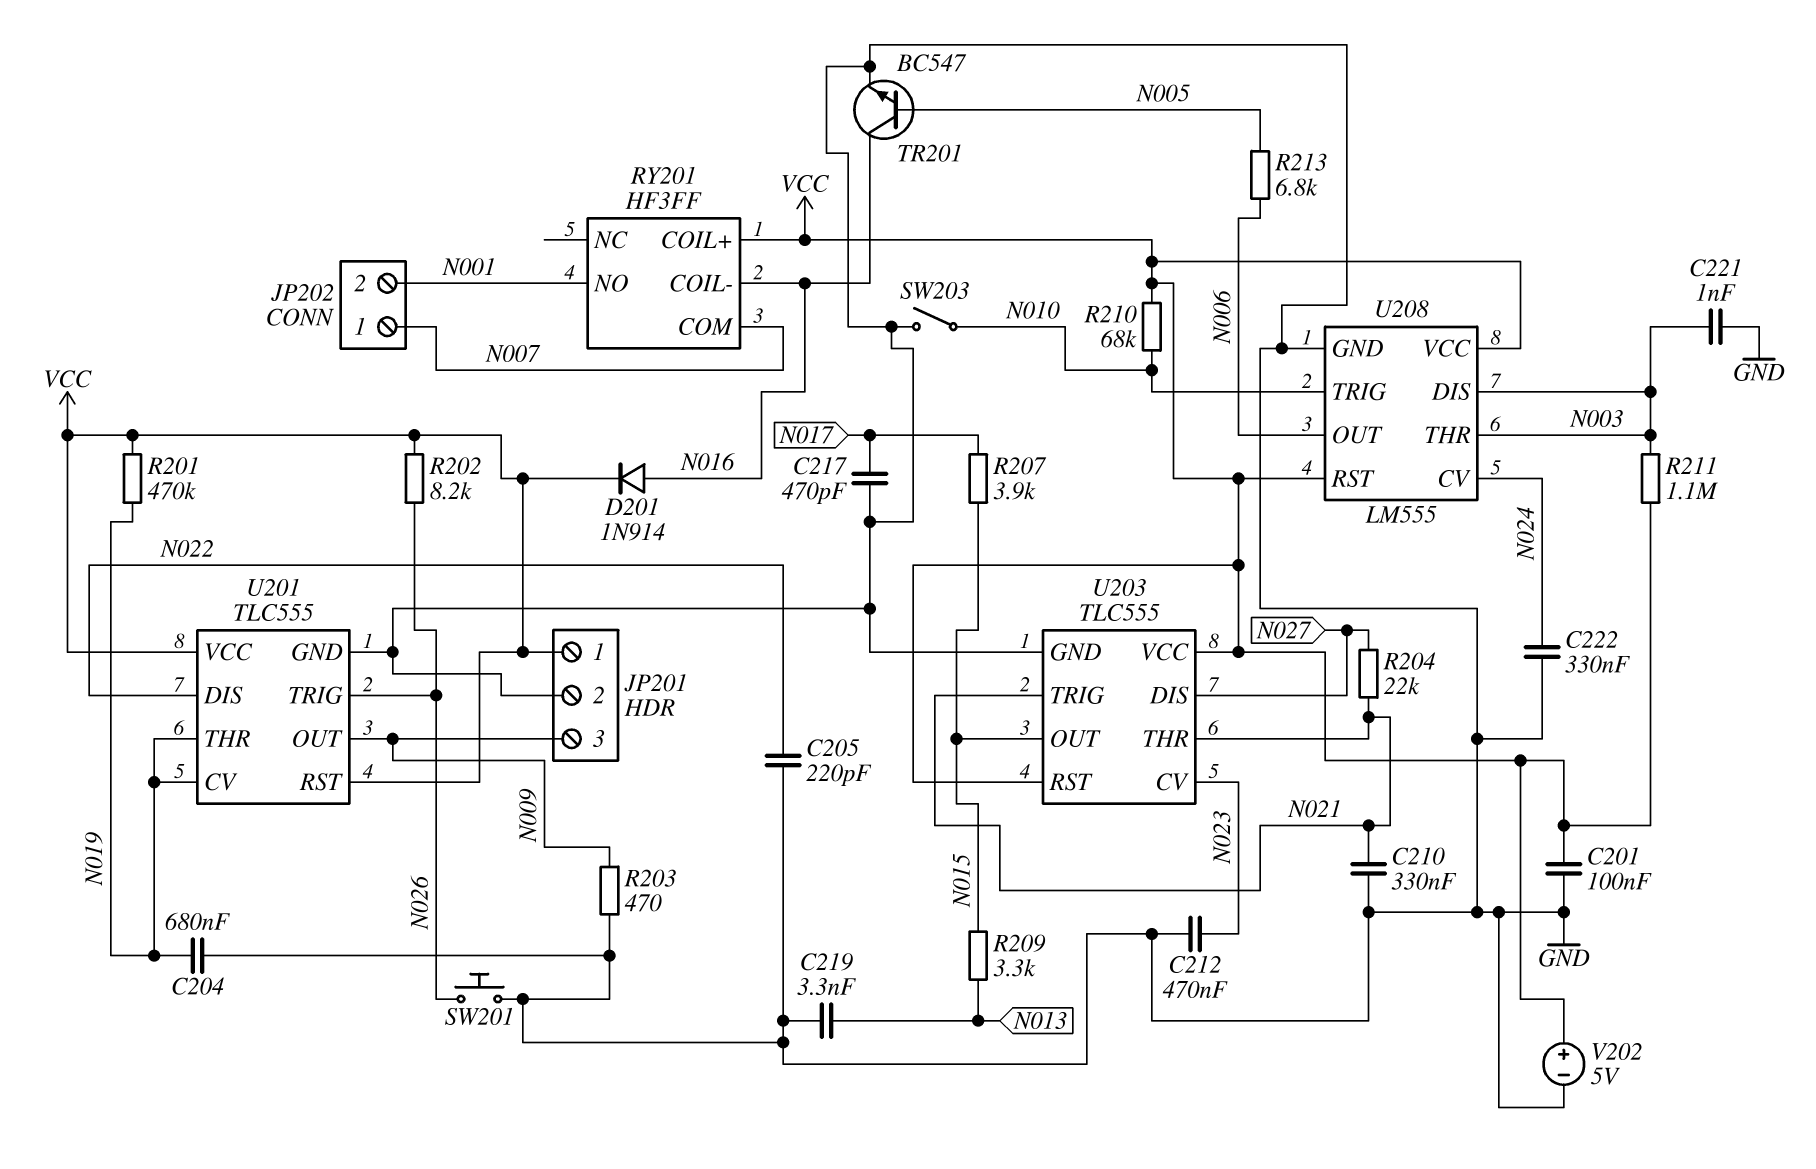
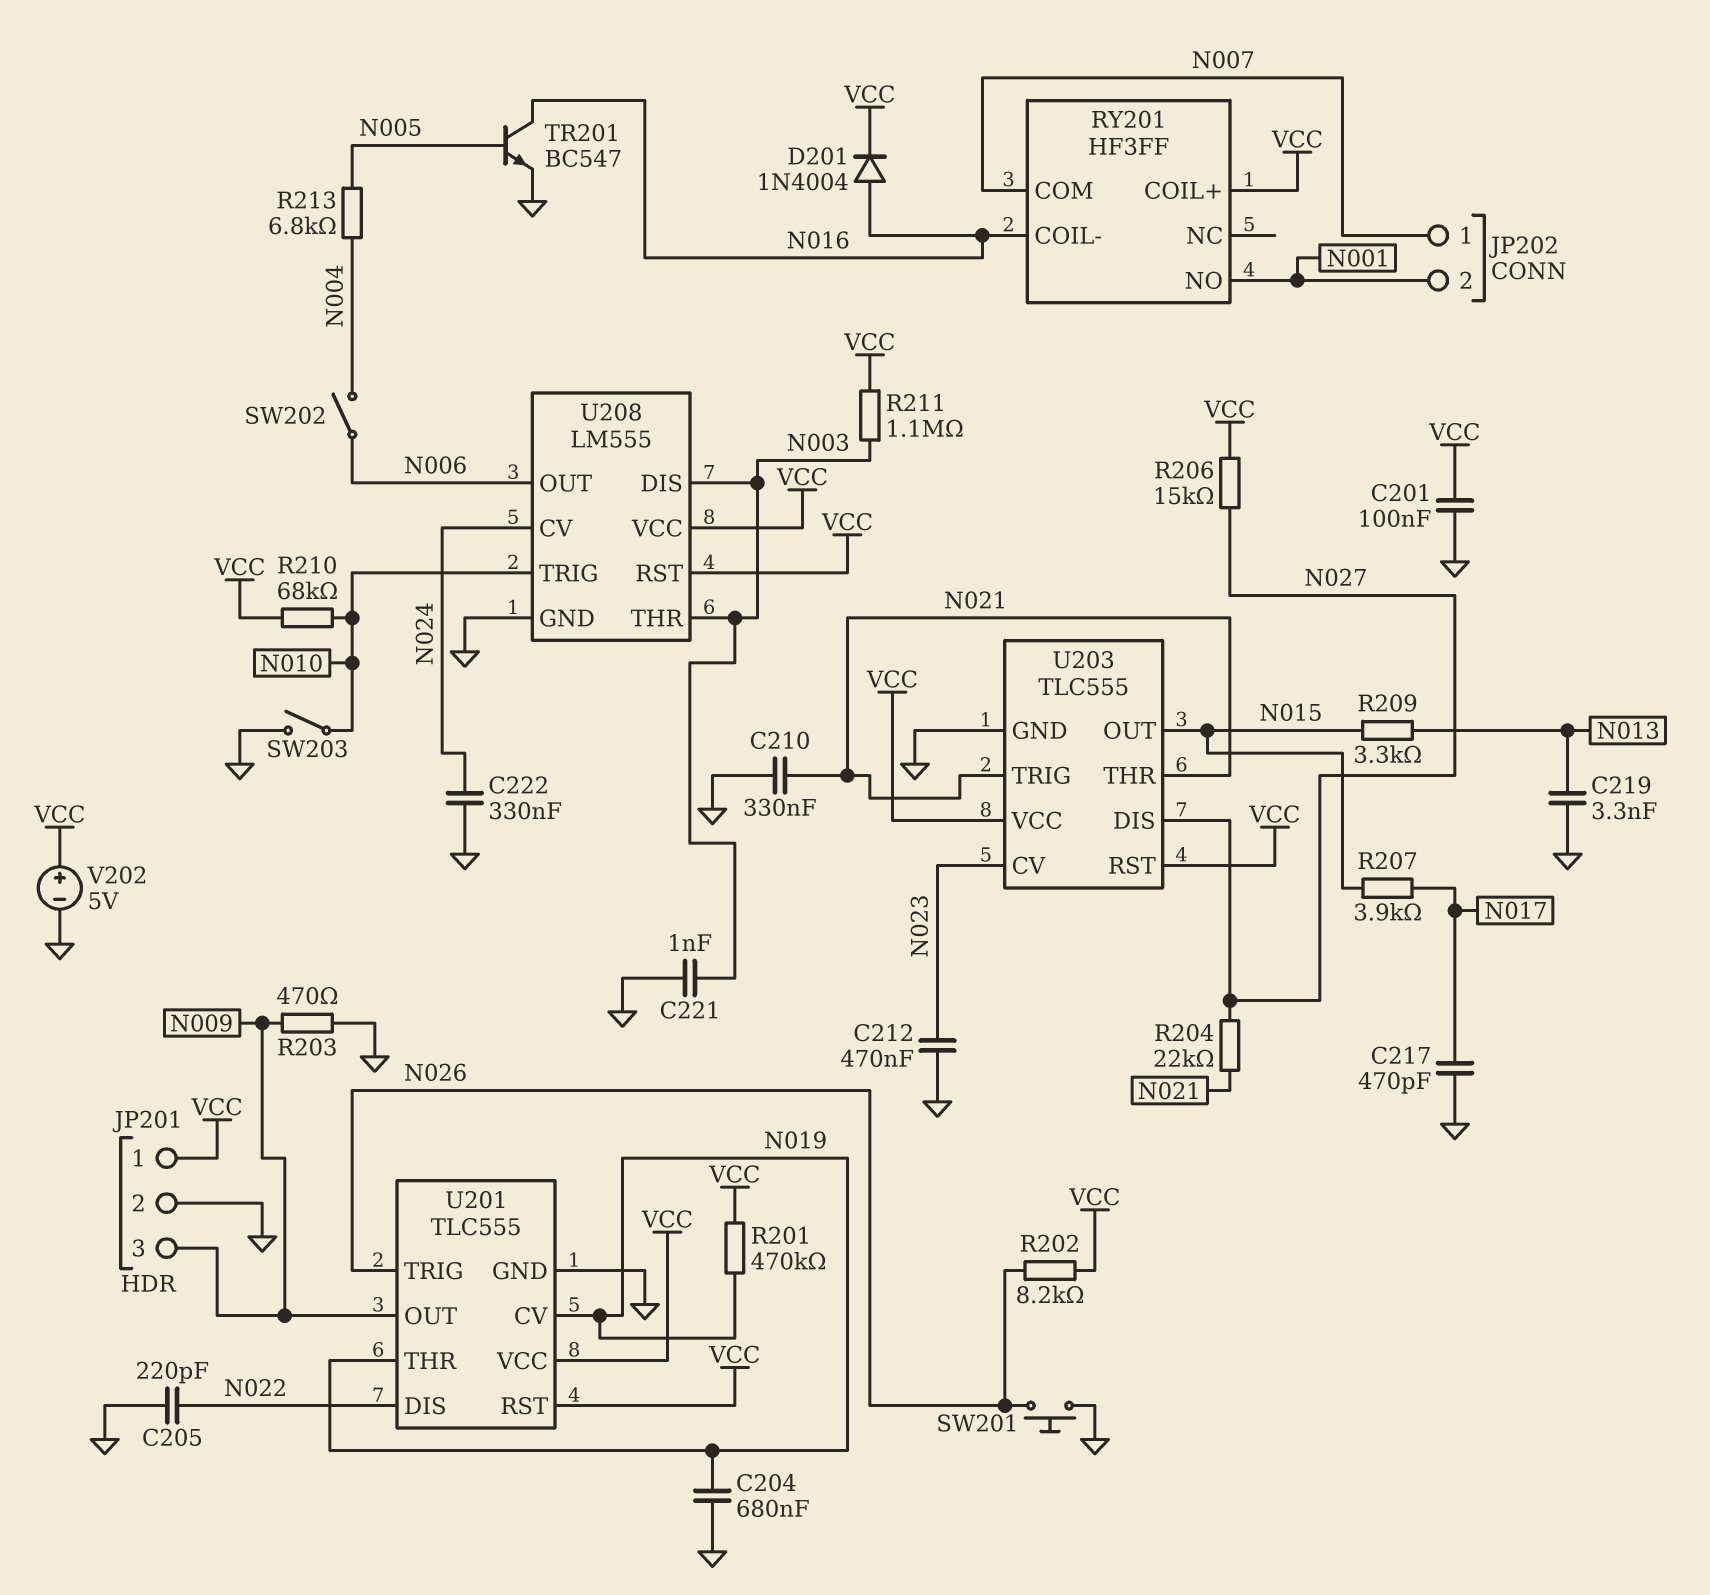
D201: diode 1N914 (A N016, K VCC) -> diode 1N4004 (A N016, K VCC)
R206: none -> 15k (N027, VCC)
R213: 6.8k (N005, N006) -> 6.8k (N004, N005)
SW202: none -> switch (N004, N006)

